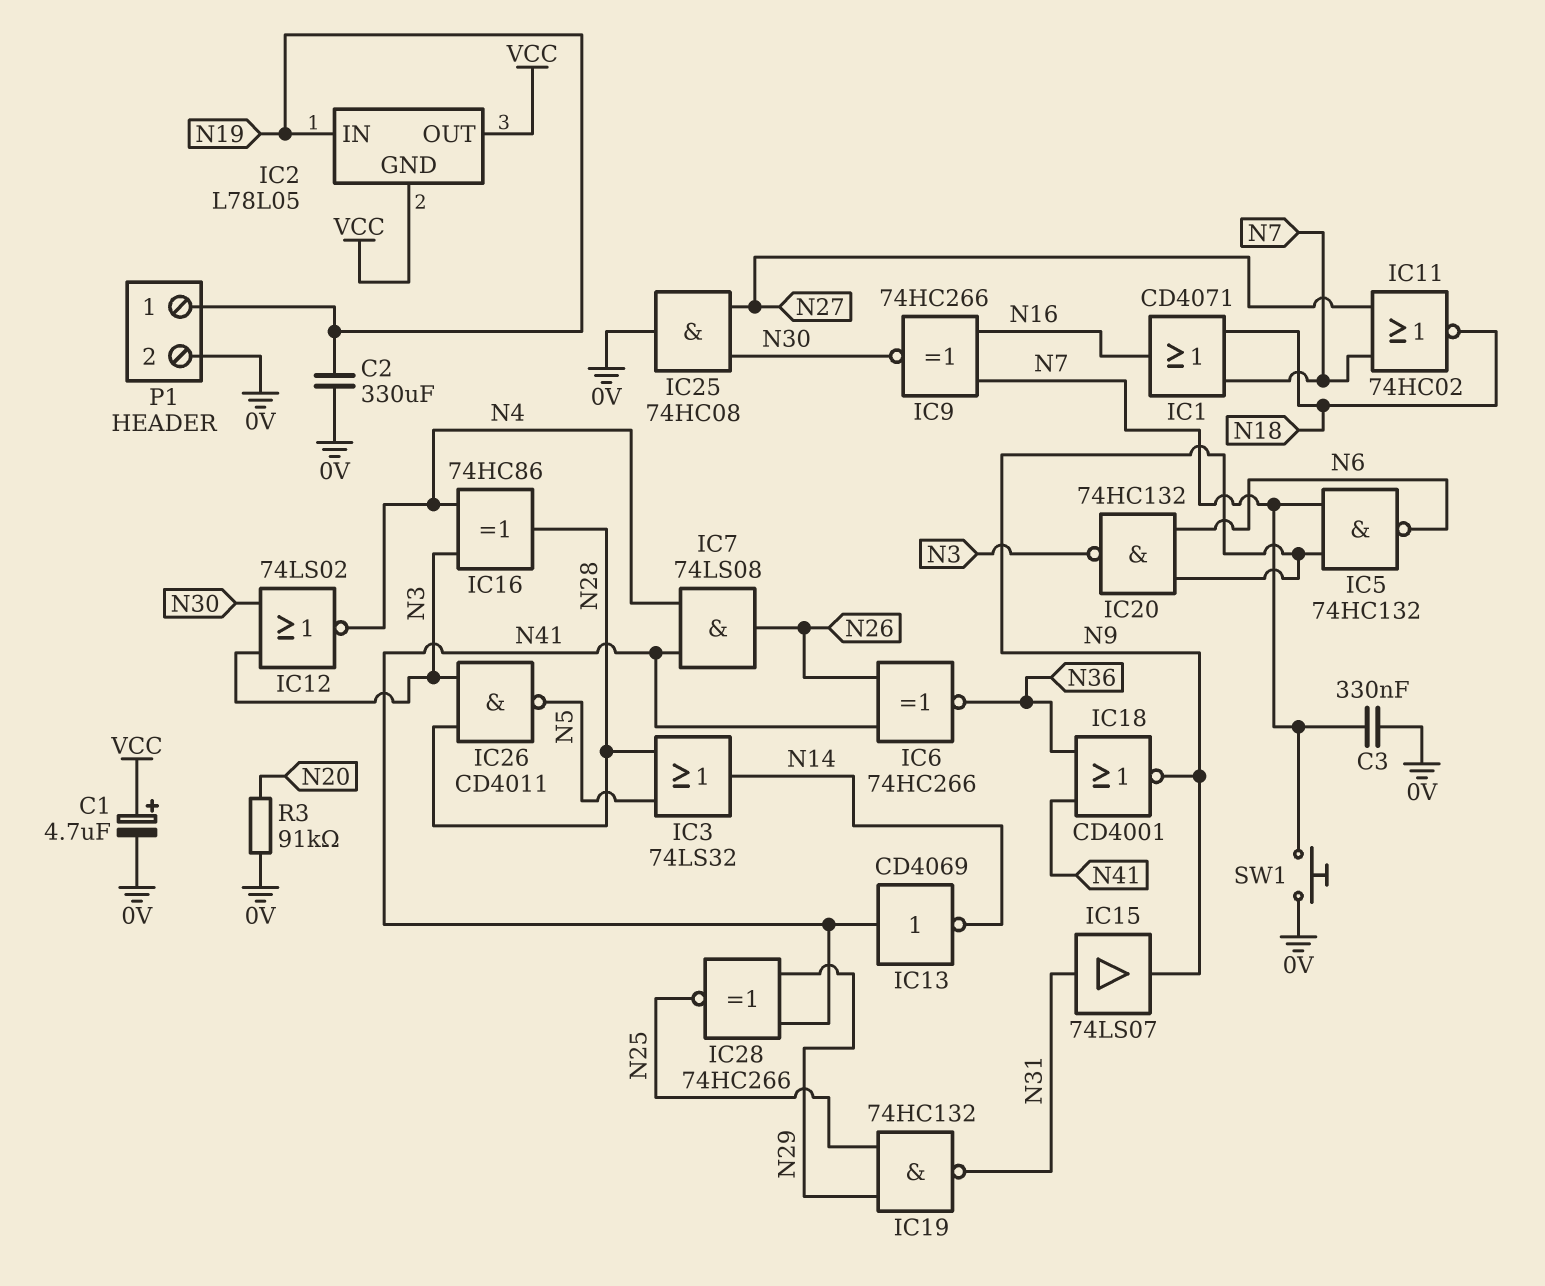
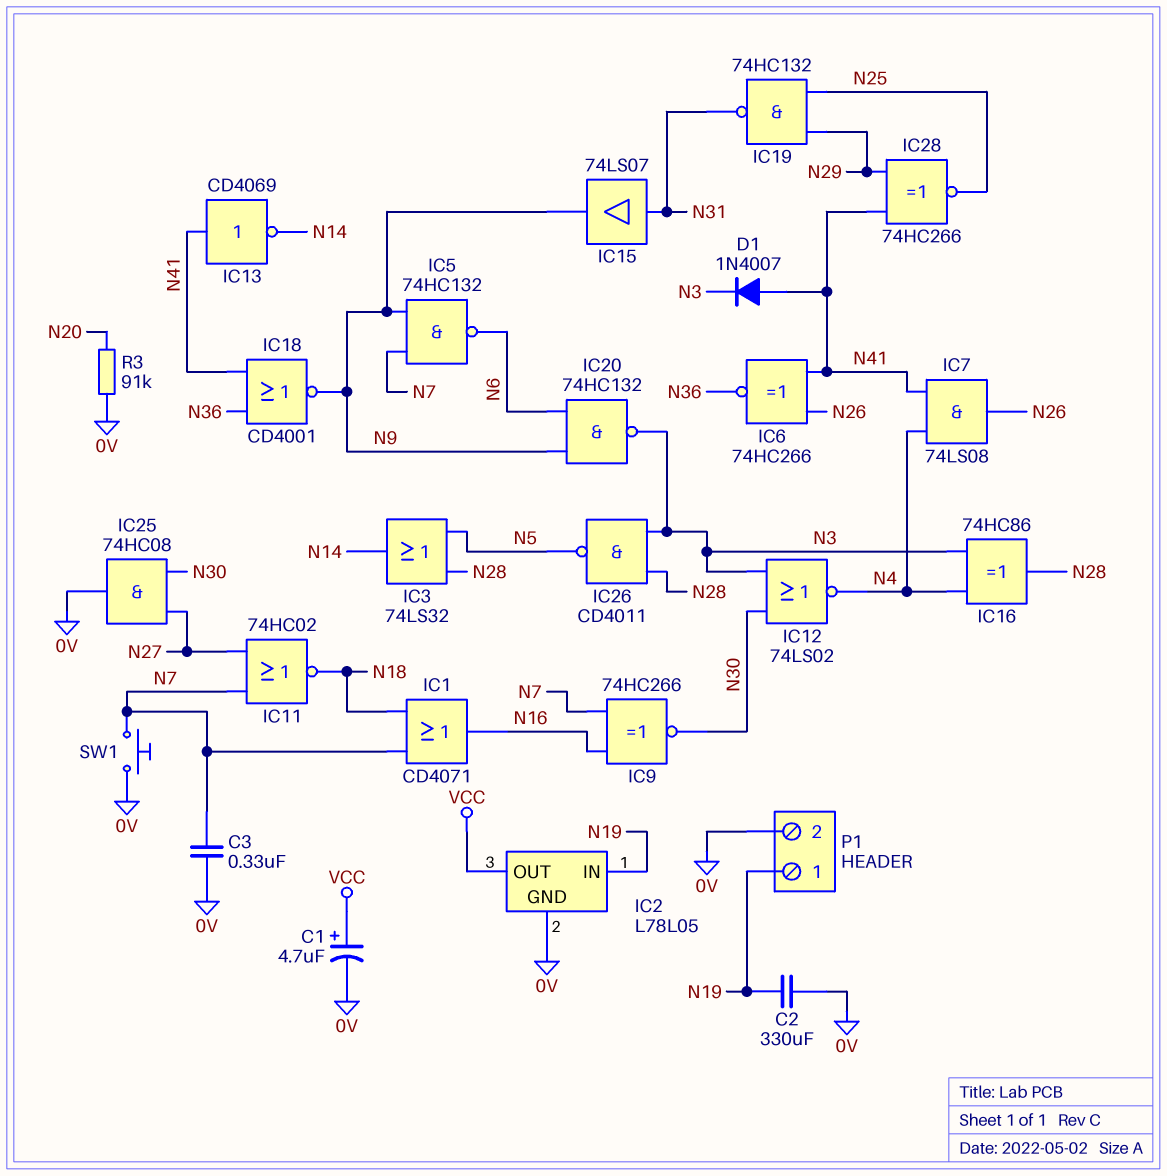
D1: none -> diode 1N4007 (A N41, K N3)
IC2 pin GND: VCC -> 0V

